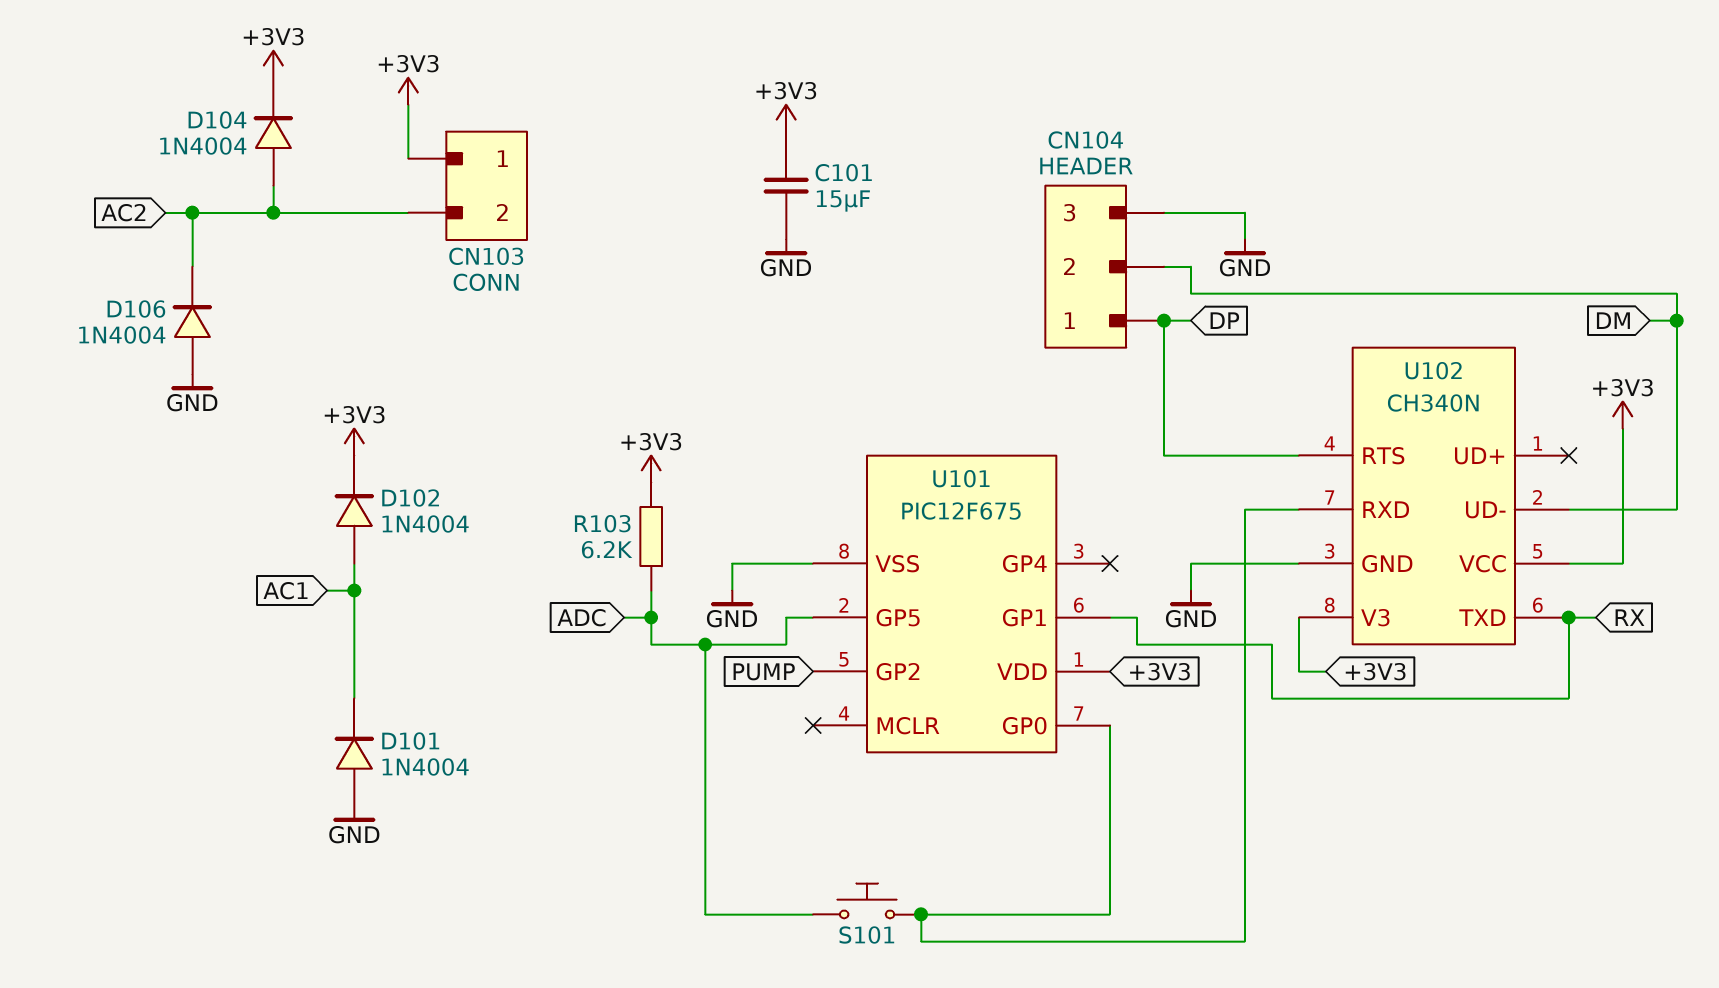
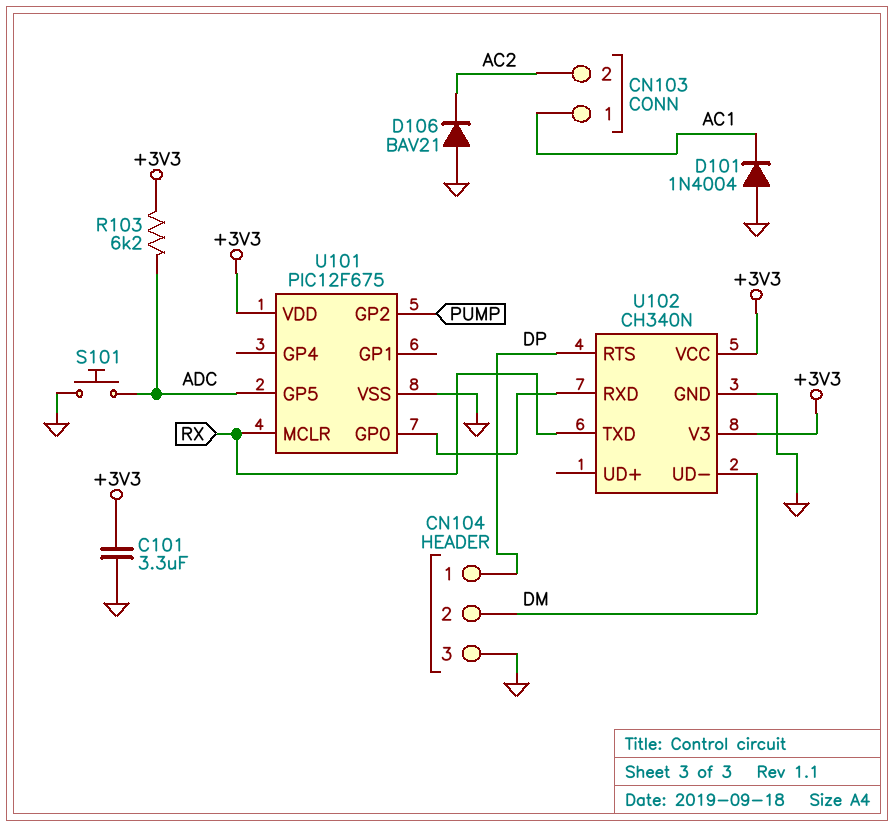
C101: 15uF (+3V3, GND) -> 3.3uF (+3V3, GND)
CN103 pin 1: +3V3 -> AC1
D102: diode 1N4004 (A AC1, K +3V3) -> none
D104: diode 1N4004 (A AC2, K +3V3) -> none
D106: diode 1N4004 (A GND, K AC2) -> diode BAV21 (A GND, K AC2)
S101: button (ADC, U101/GP0) -> button (ADC, GND)
U101 pin GP1: RX -> none
U101 pin MCLR: none -> RX

